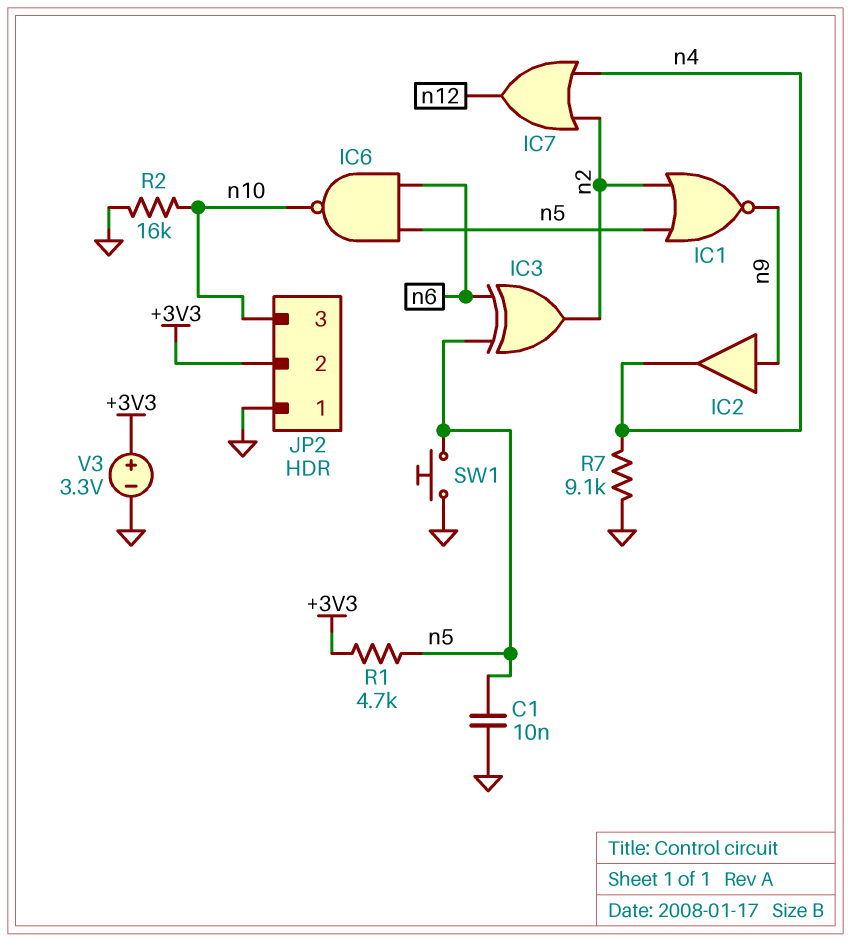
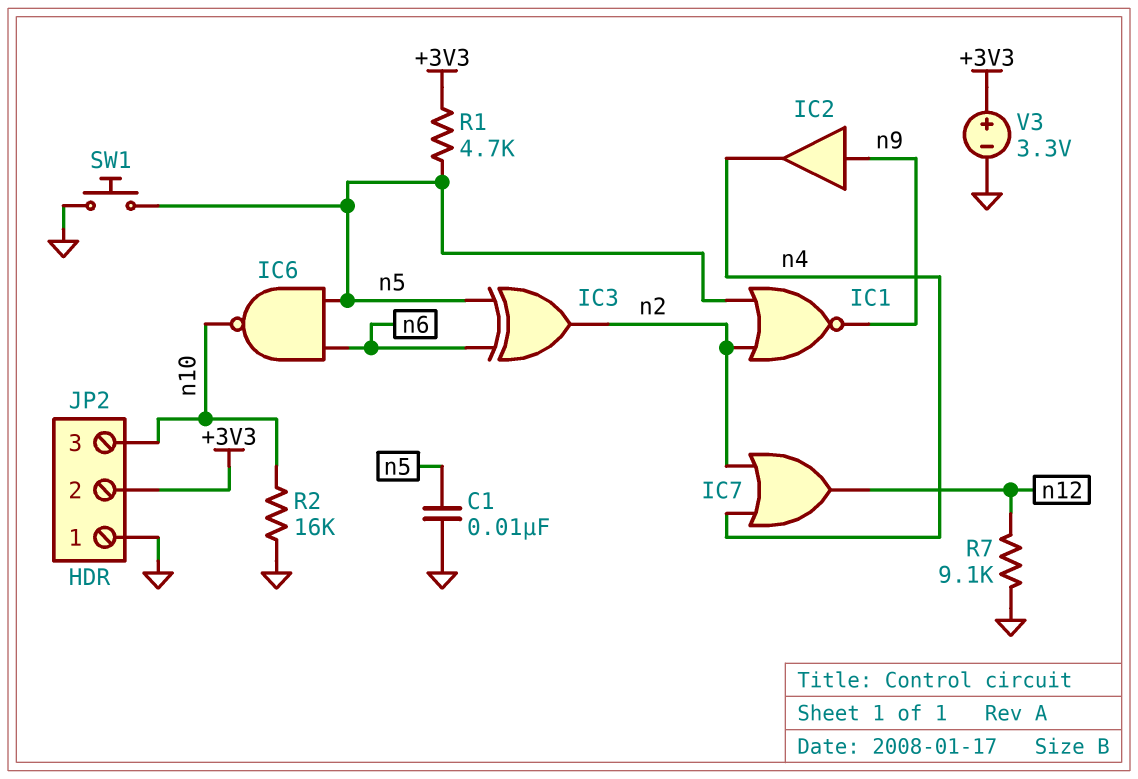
R7: 9.1k (GND, n4) -> 9.1k (GND, n12)

